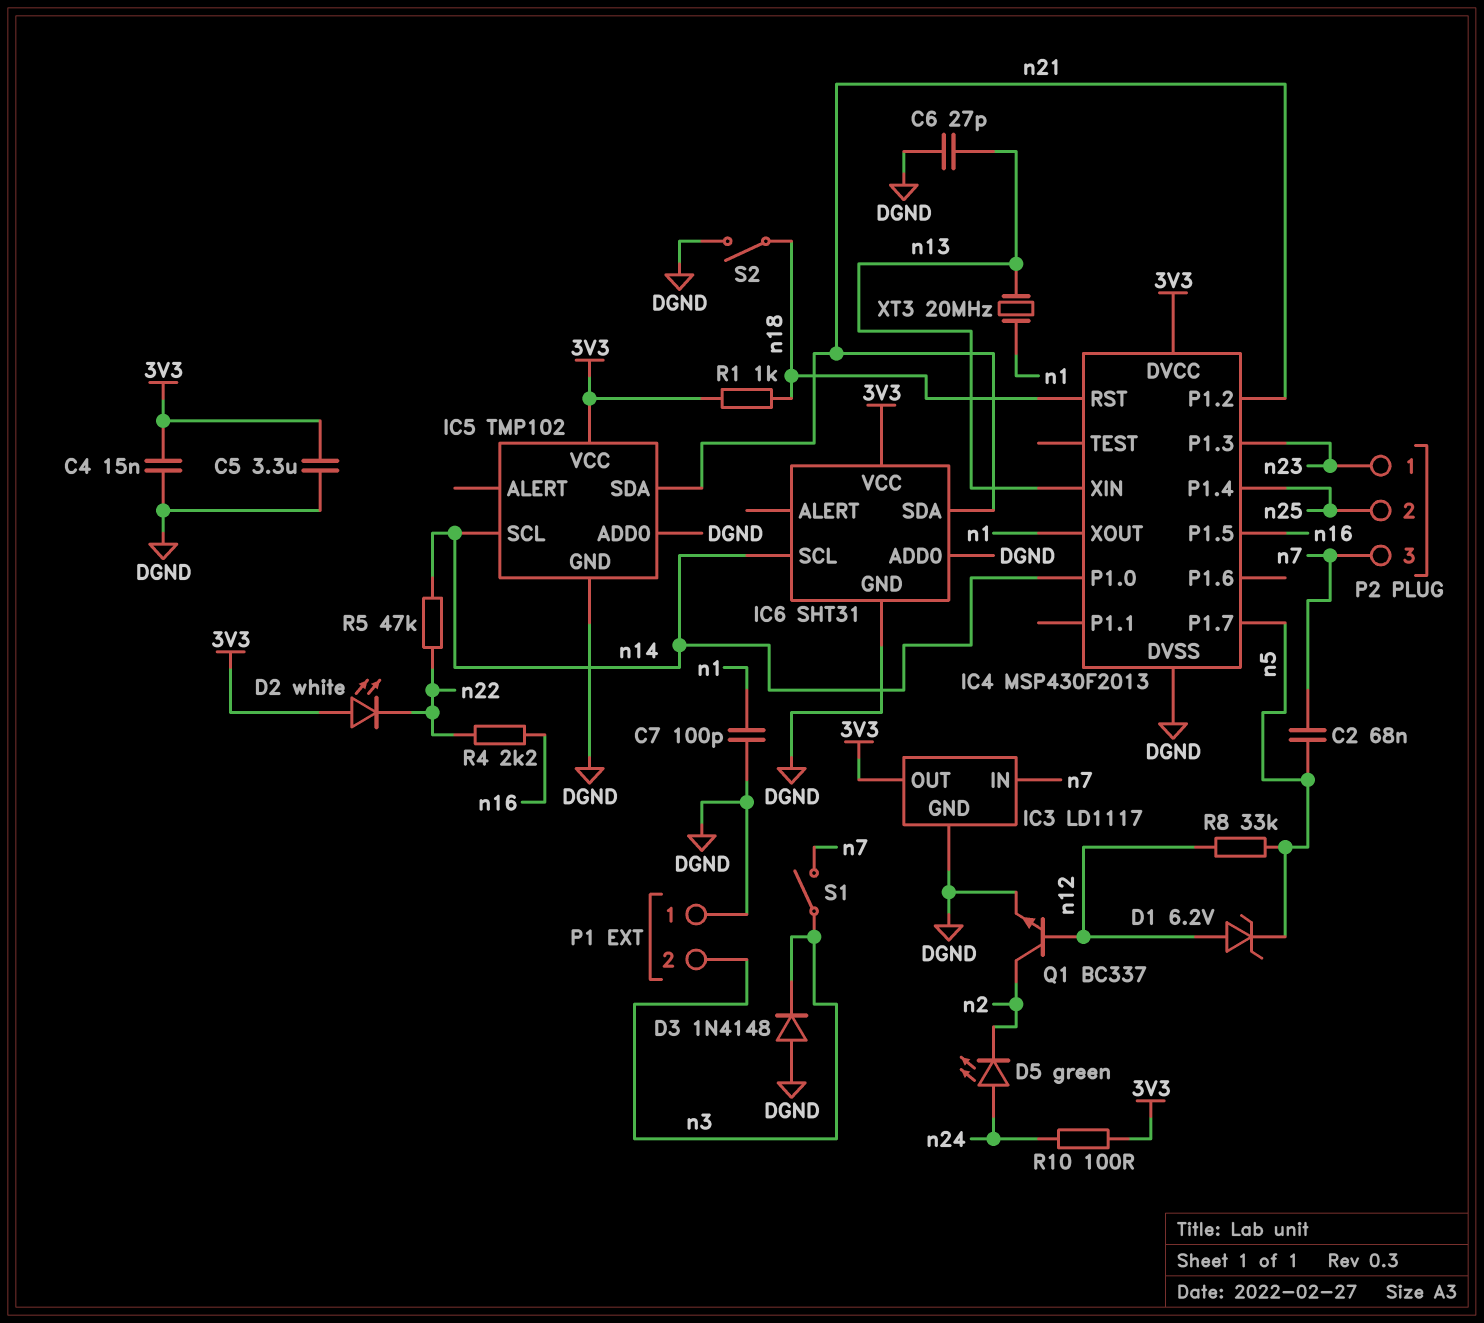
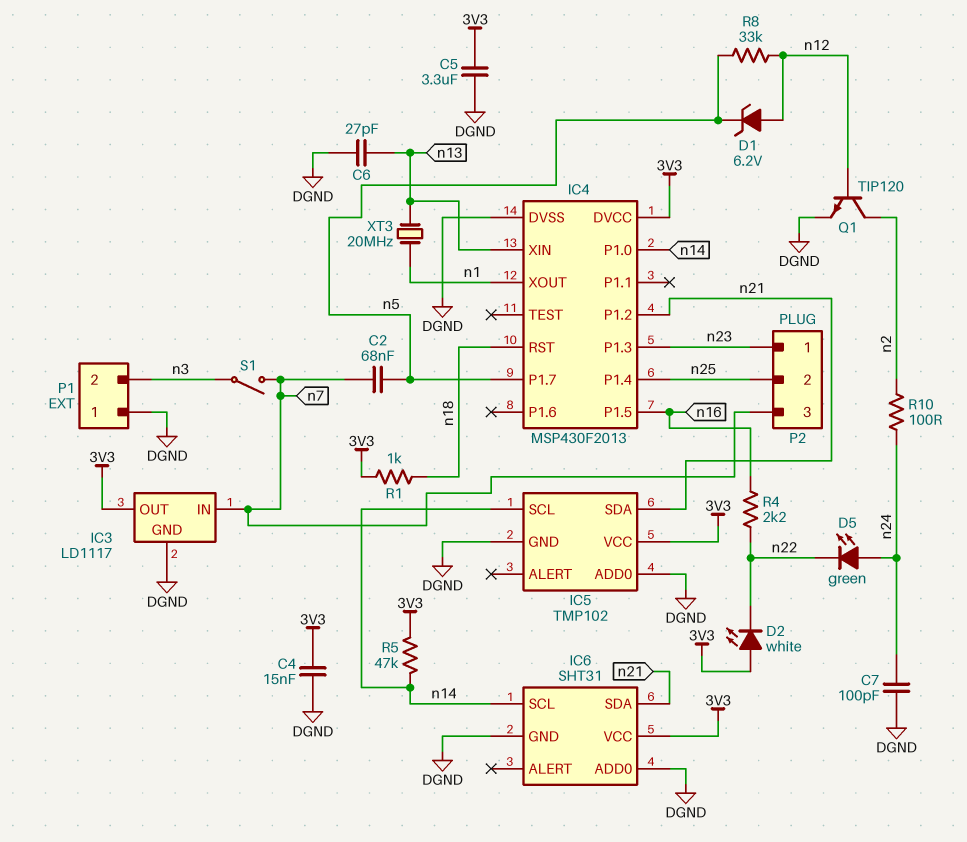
C7: 100pF (DGND, n1) -> 100pF (DGND, n24)
D3: diode 1N4148 (A DGND, K n3) -> none
D5: LED green (A n24, K n2) -> LED green (A n24, K n22)
Q1: NPN BC337 (B n12, C n2, E DGND) -> NPN TIP120 (B n12, C n2, E DGND)
R5: 47k (n14, n22) -> 47k (3V3, n14)
R10: 100 (3V3, n24) -> 100 (n2, n24)
S2: switch (DGND, n18) -> none

